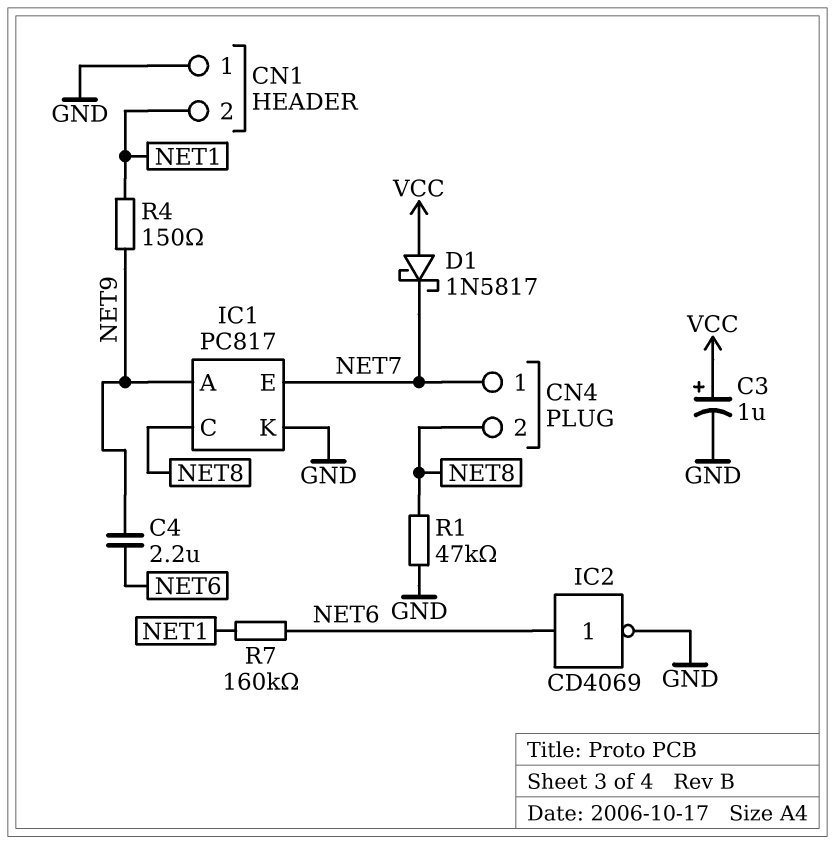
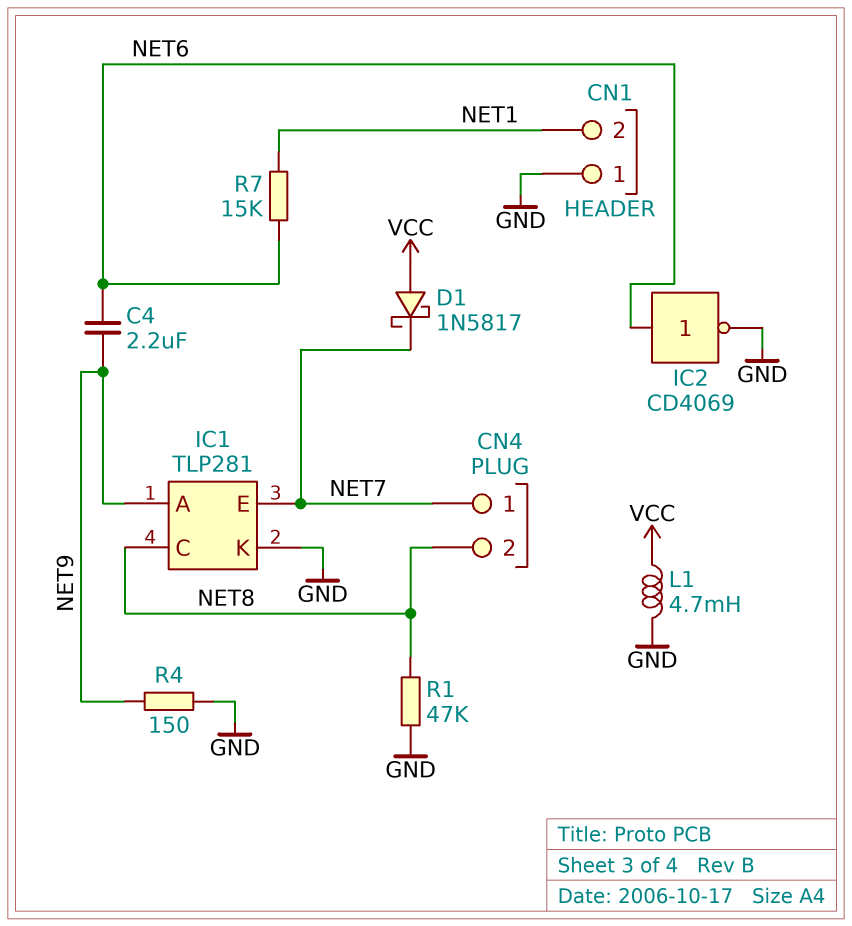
C3: 1uF (plus VCC, minus GND) -> none
IC1: PC817 -> TLP281
L1: none -> 4.7mH (GND, VCC)
R4: 150 (NET1, NET9) -> 150 (GND, NET9)
R7: 160k (NET1, NET6) -> 15k (NET1, NET6)

